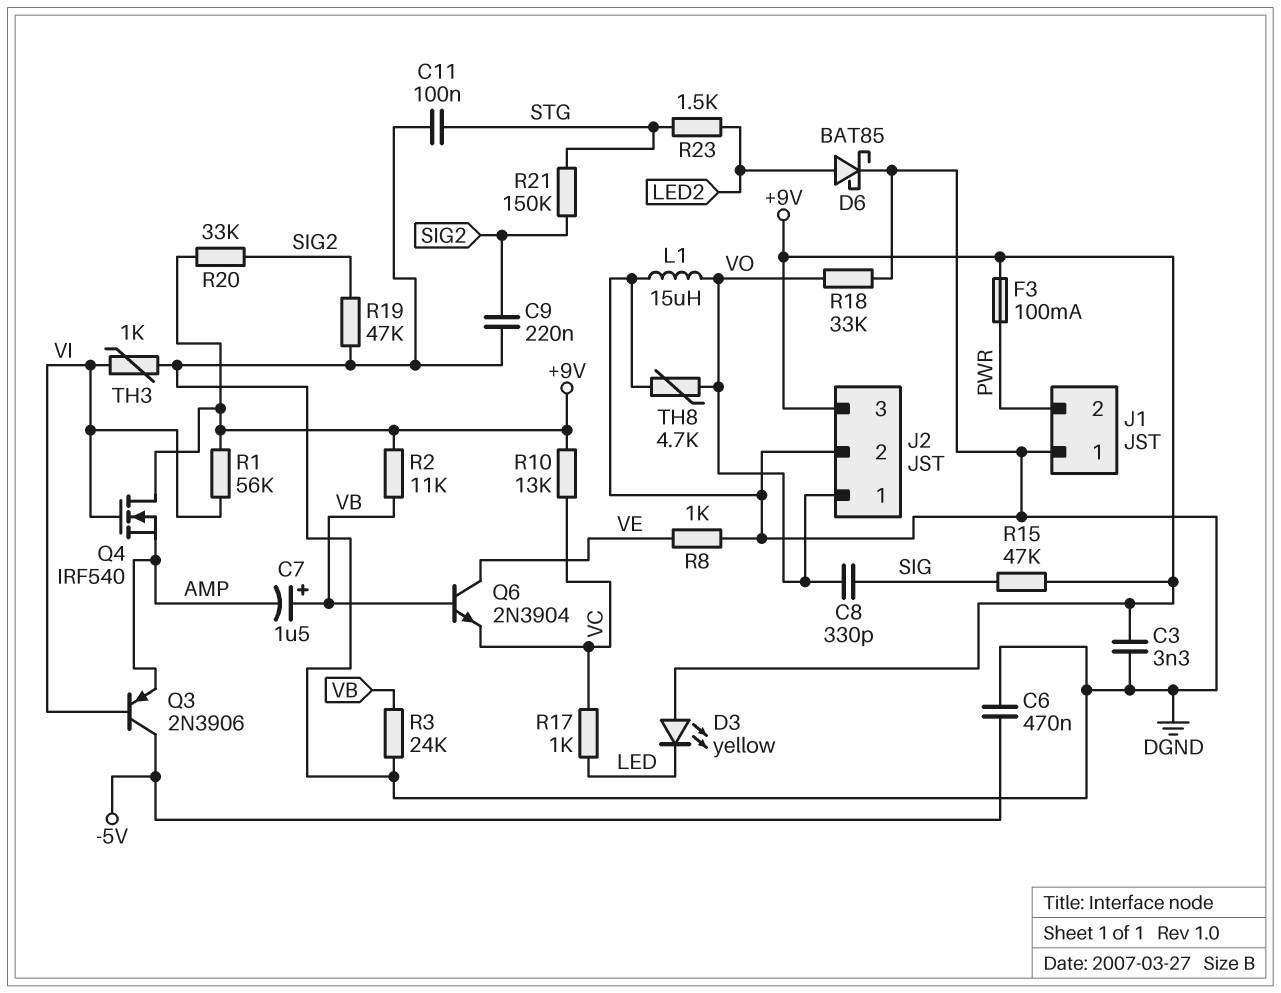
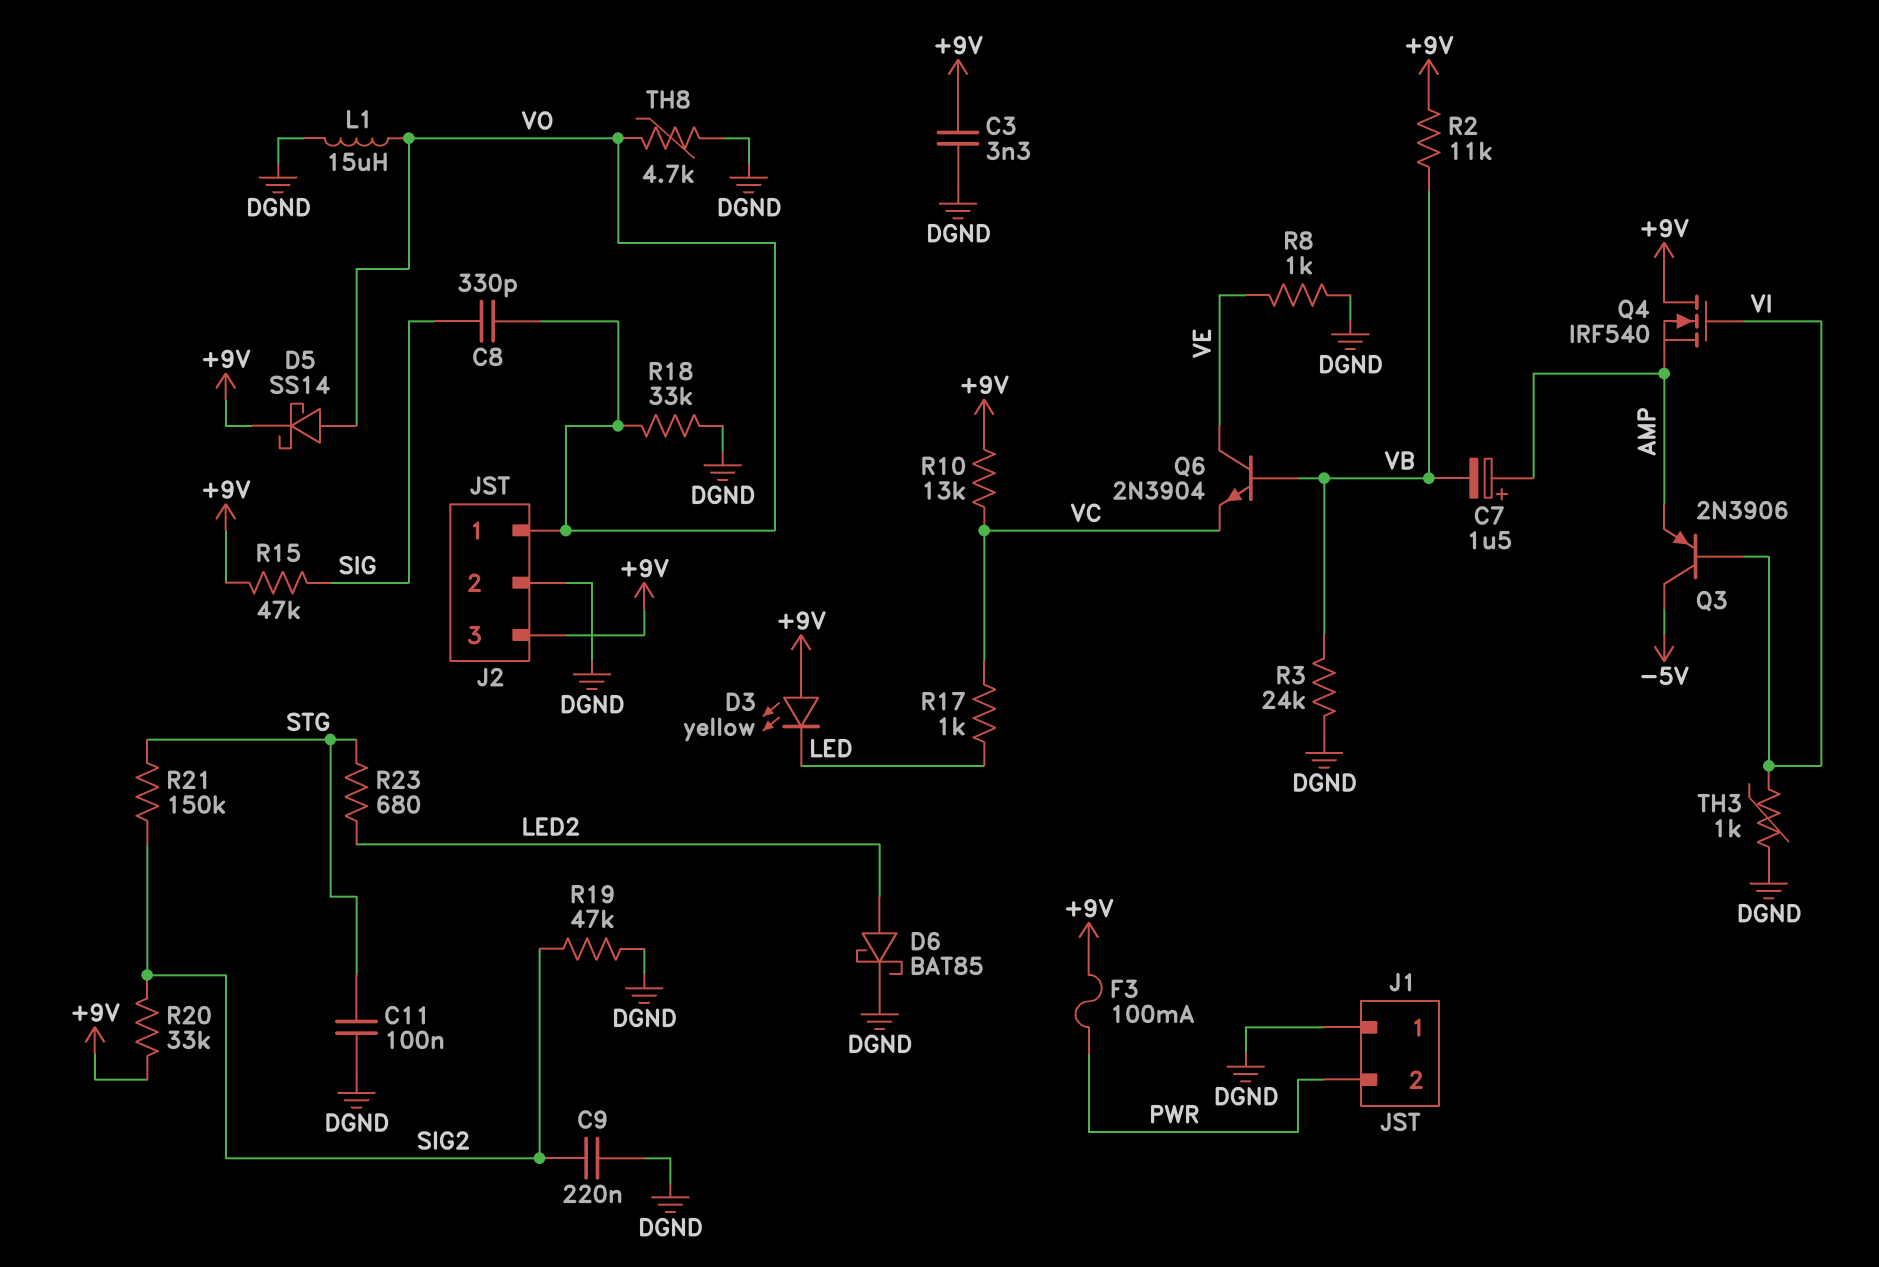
C6: 470nF (-5V, DGND) -> none
C7: 1.5uF (plus VB, minus AMP) -> 1.5uF (plus AMP, minus VB)
D5: none -> schottky SS14 (A VO, K +9V)
R1: 56k (+9V, VI) -> none
R23: 1.5k (LED2, STG) -> 680 (LED2, STG)

